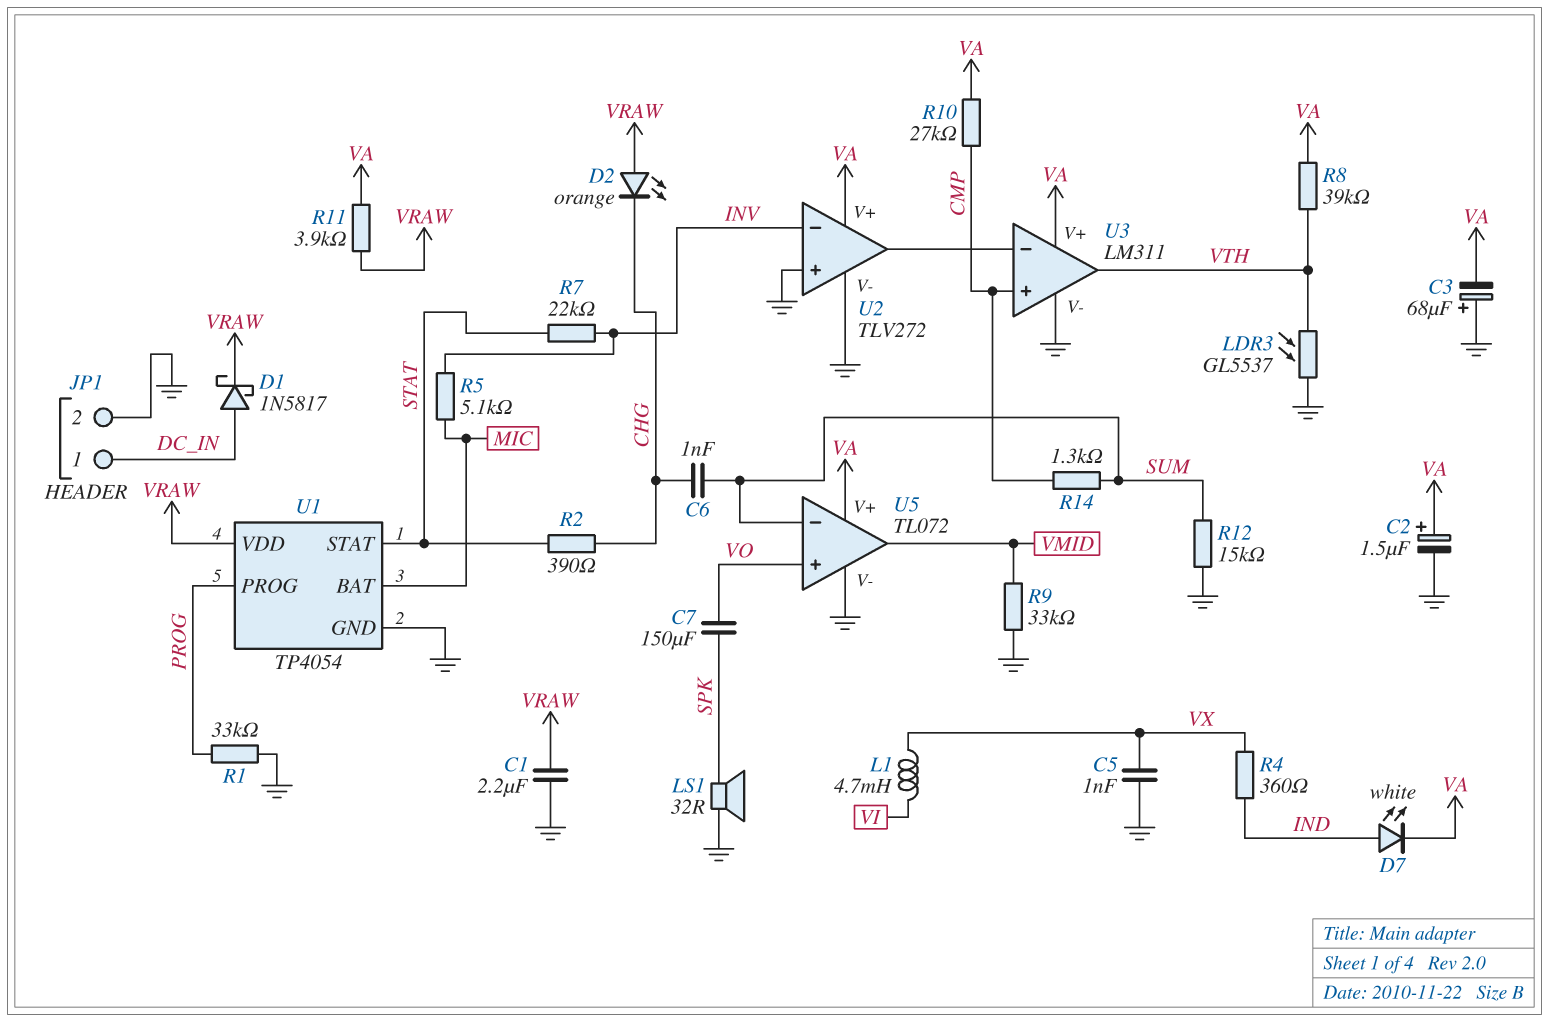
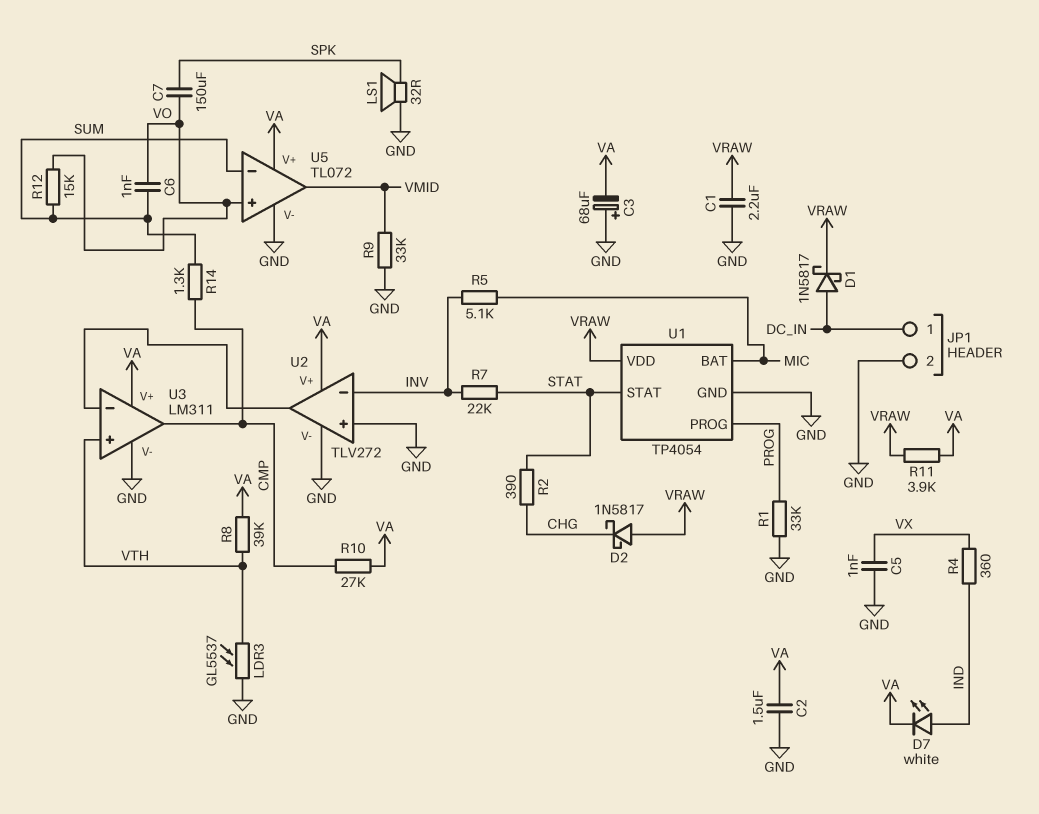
C2: 1.5uF (plus VA, minus GND) -> 1.5uF (GND, VA)
C6: 1nF (CHG, SUM) -> 1nF (SUM, VO)
D2: LED orange (A VRAW, K CHG) -> schottky 1N5817 (A VRAW, K CHG)
L1: 4.7mH (VI, VX) -> none
R12: 15k (GND, SUM) -> 15k (SUM, VO)
U3 pin in+: CMP -> VTH
U3 pin out: VTH -> CMP

